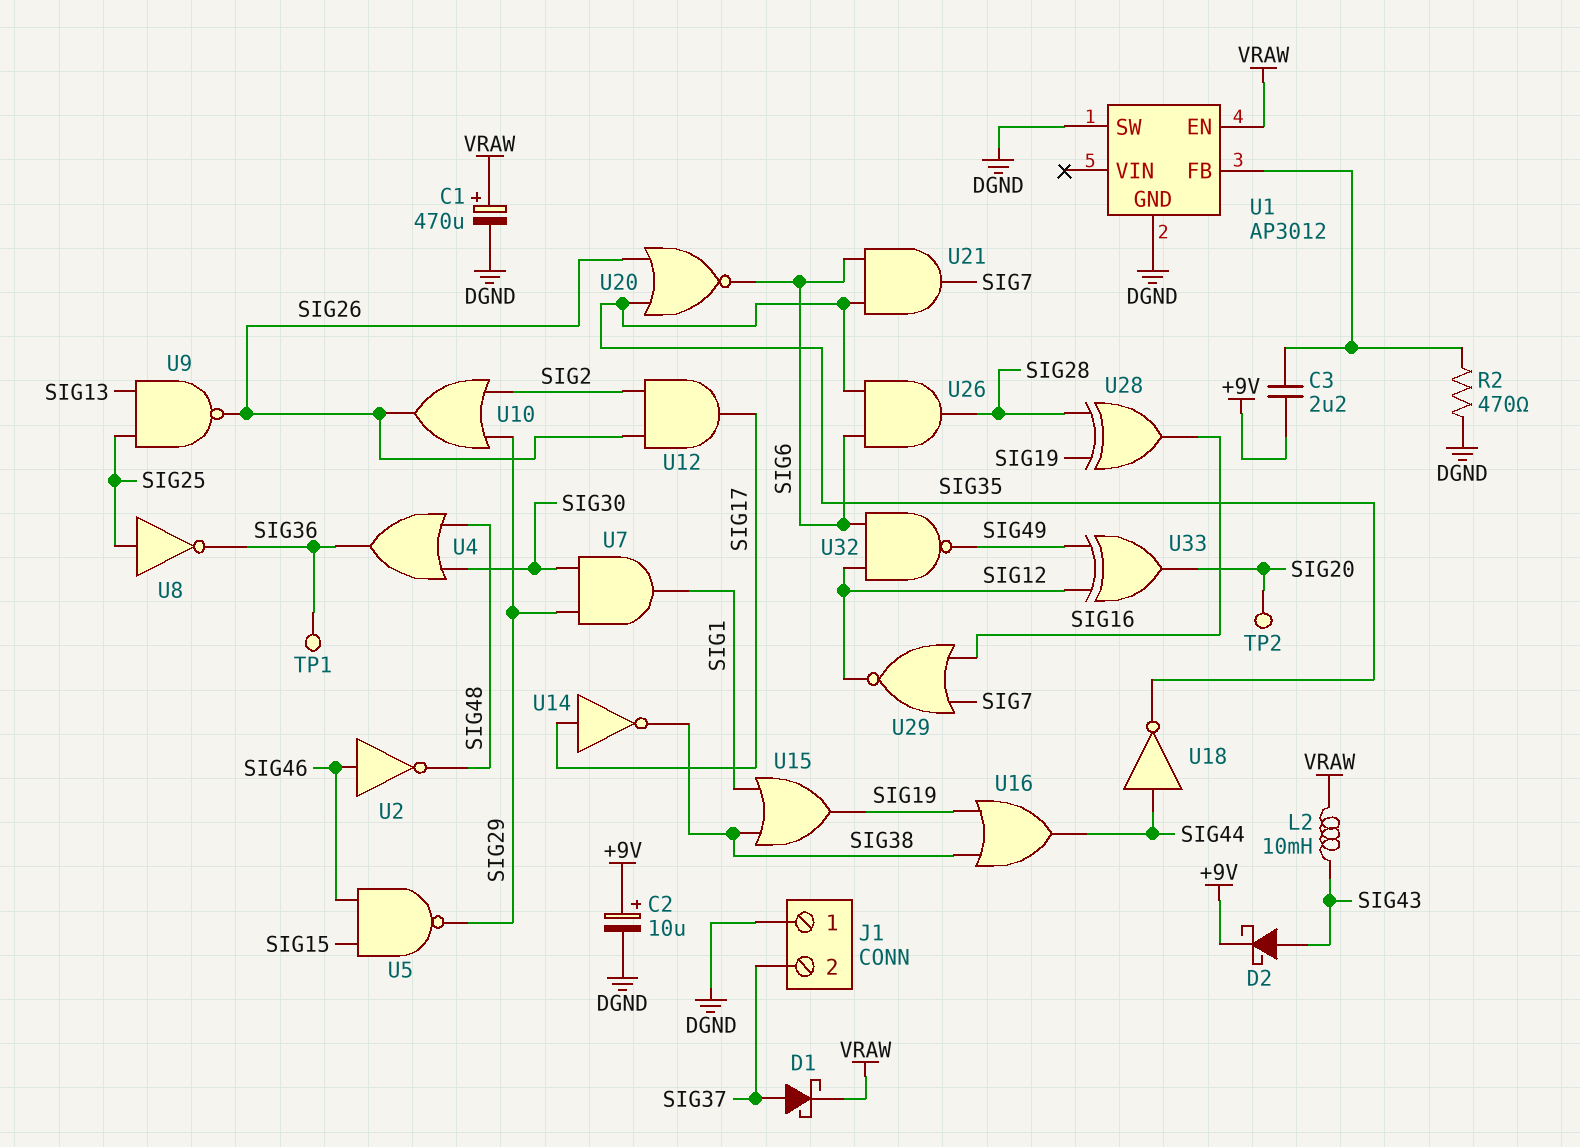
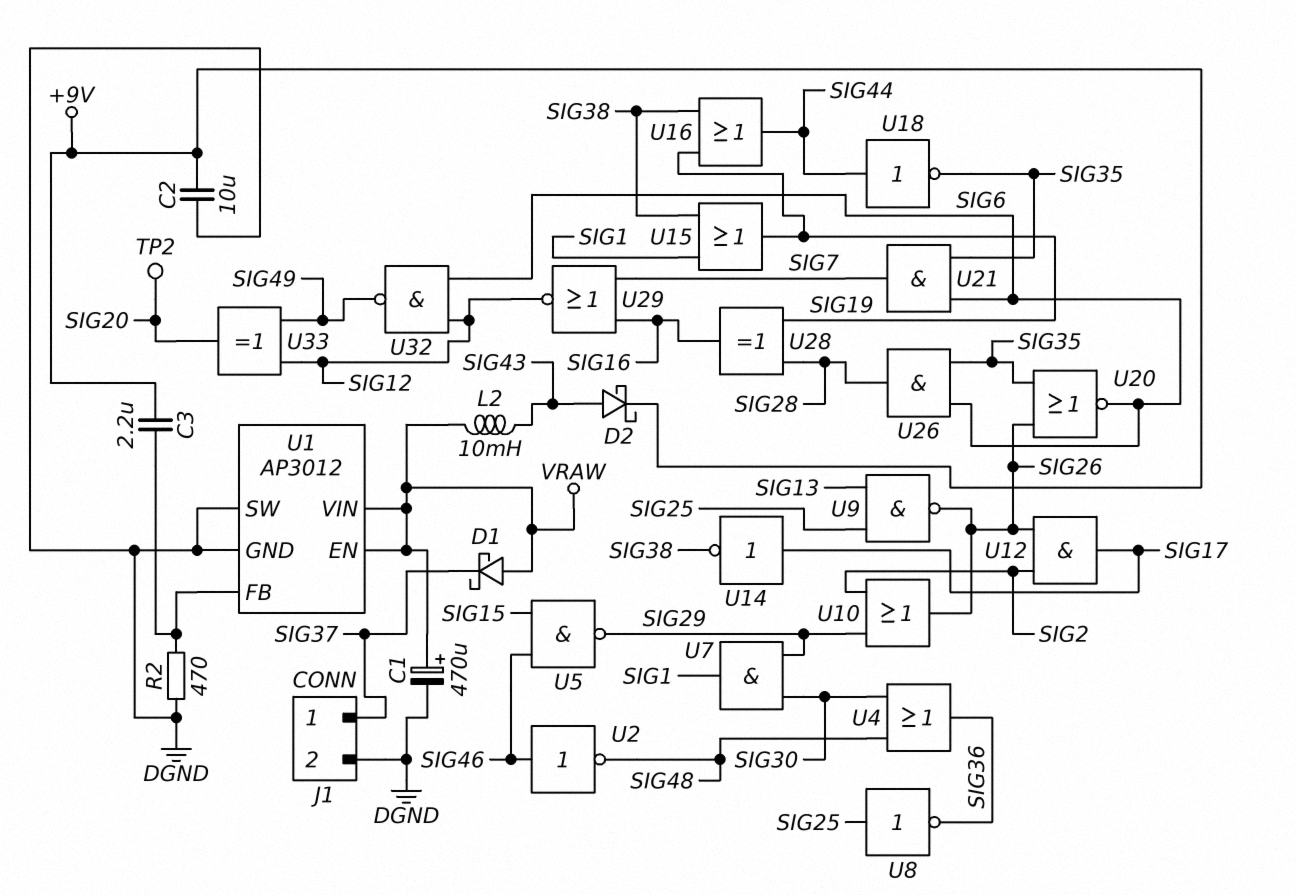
C2: 10uF (plus +9V, minus DGND) -> 10uF (+9V, DGND)
D1: schottky (A SIG37, K VRAW) -> schottky (A VRAW, K SIG37)
J1 pin 1: DGND -> SIG37
J1 pin 2: SIG37 -> DGND
TP1: test point (SIG36) -> none
U1 pin VIN: none -> VRAW

